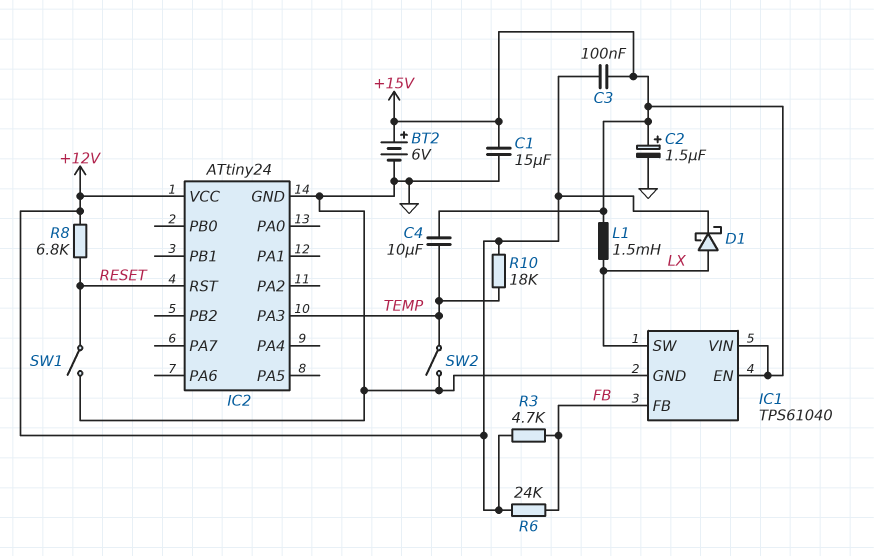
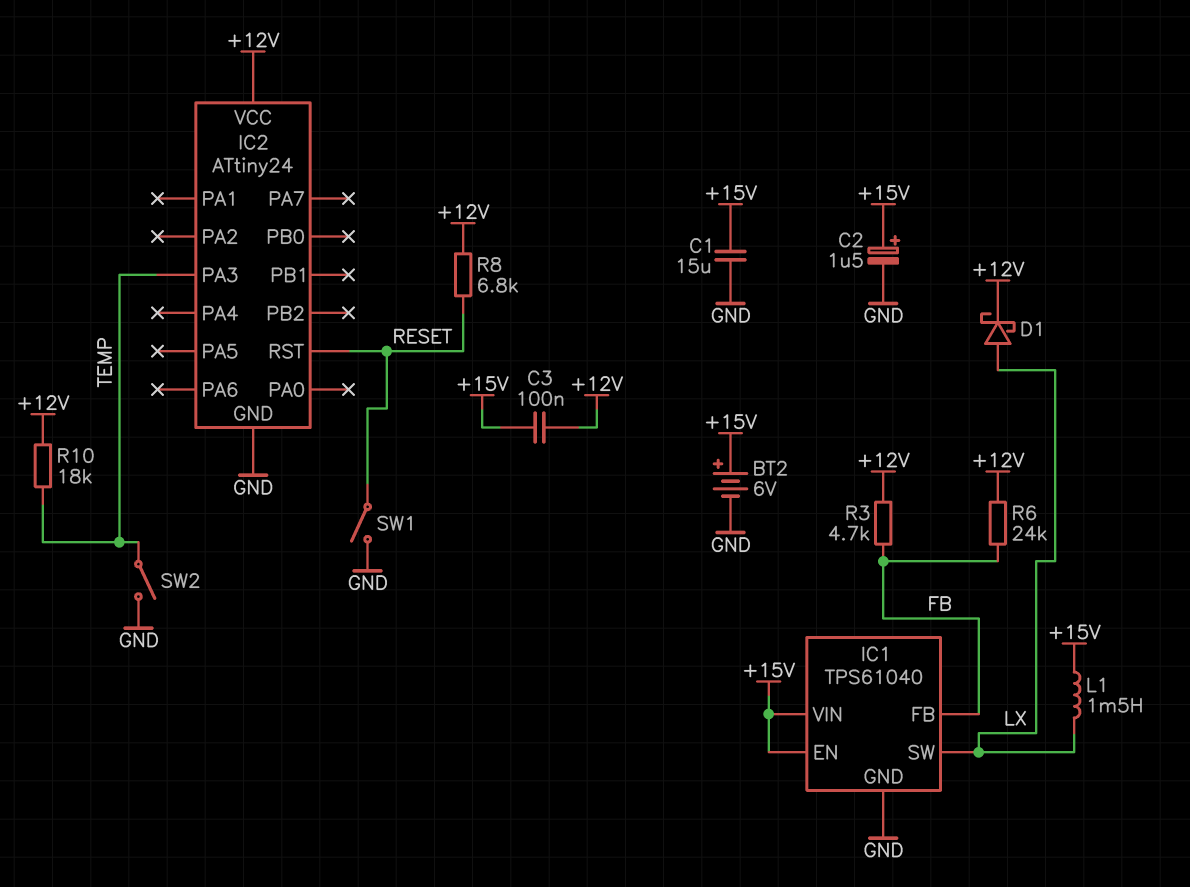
C4: 10uF (+15V, TEMP) -> none

